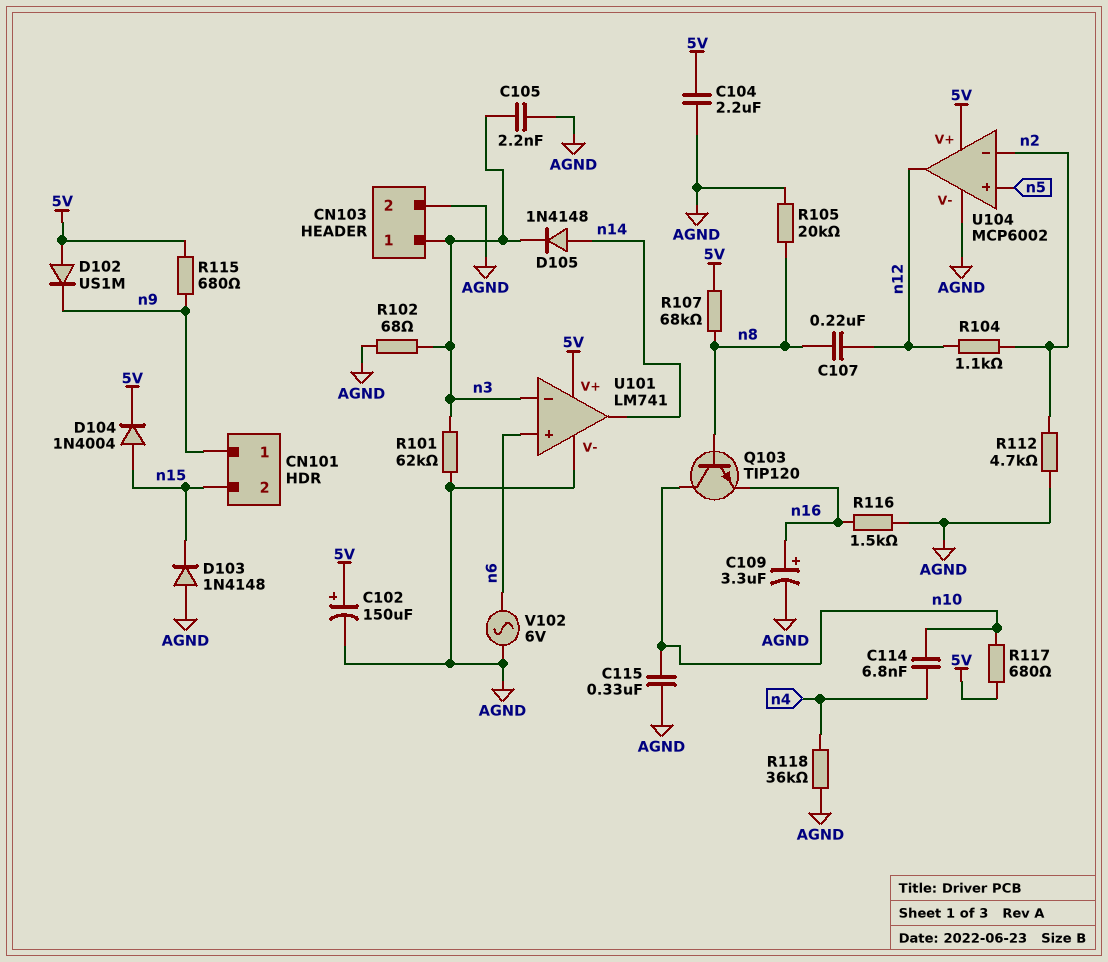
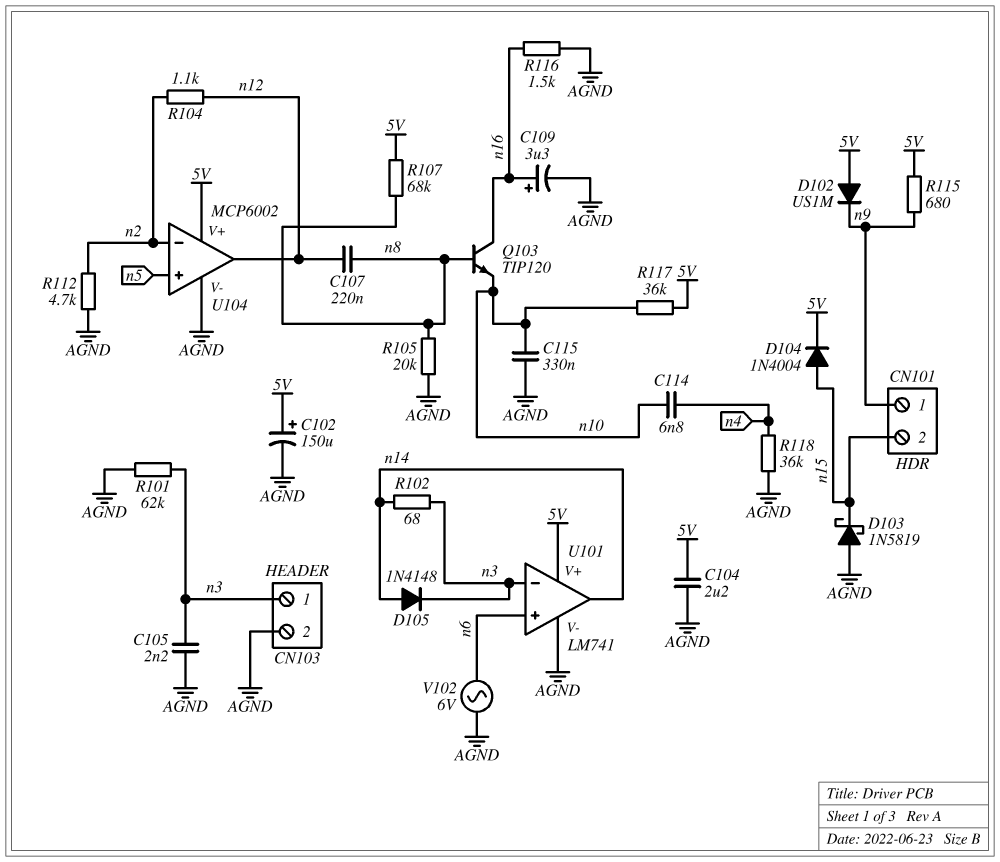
D103: diode 1N4148 (A AGND, K n15) -> schottky 1N5819 (A AGND, K n15)
Q103: NPN TIP120 (B n8, C n10, E n16) -> NPN TIP120 (B n8, C n16, E n10)
R102: 68 (AGND, n3) -> 68 (n3, n14)
R117: 680 (5V, n10) -> 36k (5V, n10)

